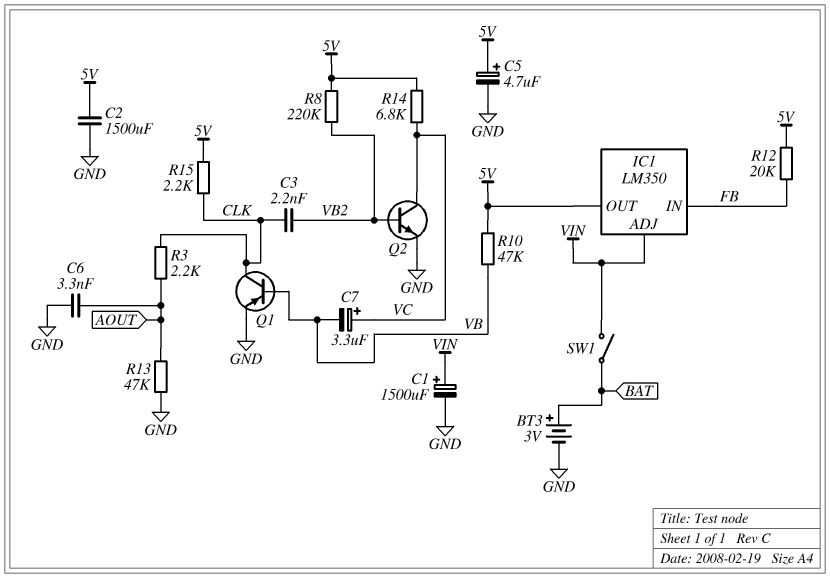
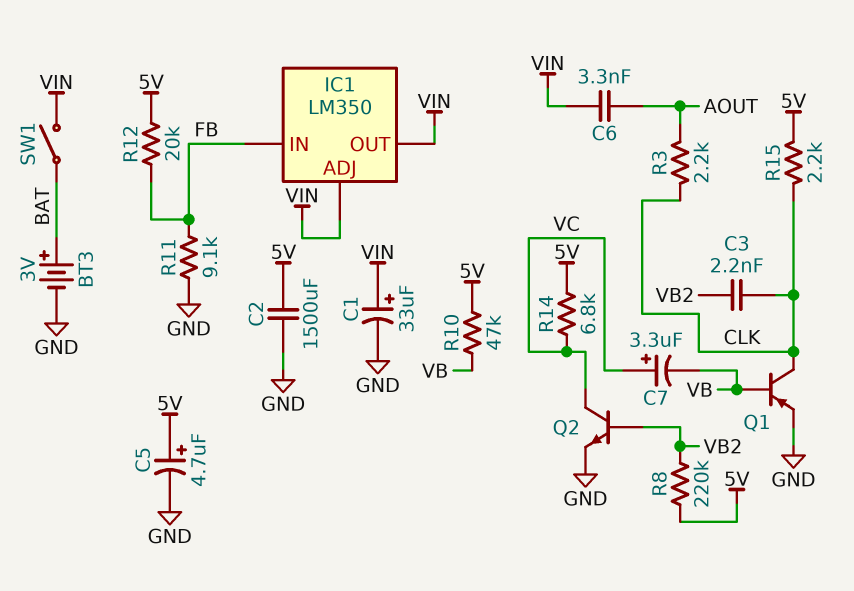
C1: 1500uF (plus VIN, minus GND) -> 33uF (plus VIN, minus GND)
C6: 3.3nF (AOUT, GND) -> 3.3nF (AOUT, VIN)
IC1 pin OUT: 5V -> VIN
R11: none -> 9.1k (FB, GND)
R13: 47k (AOUT, GND) -> none

